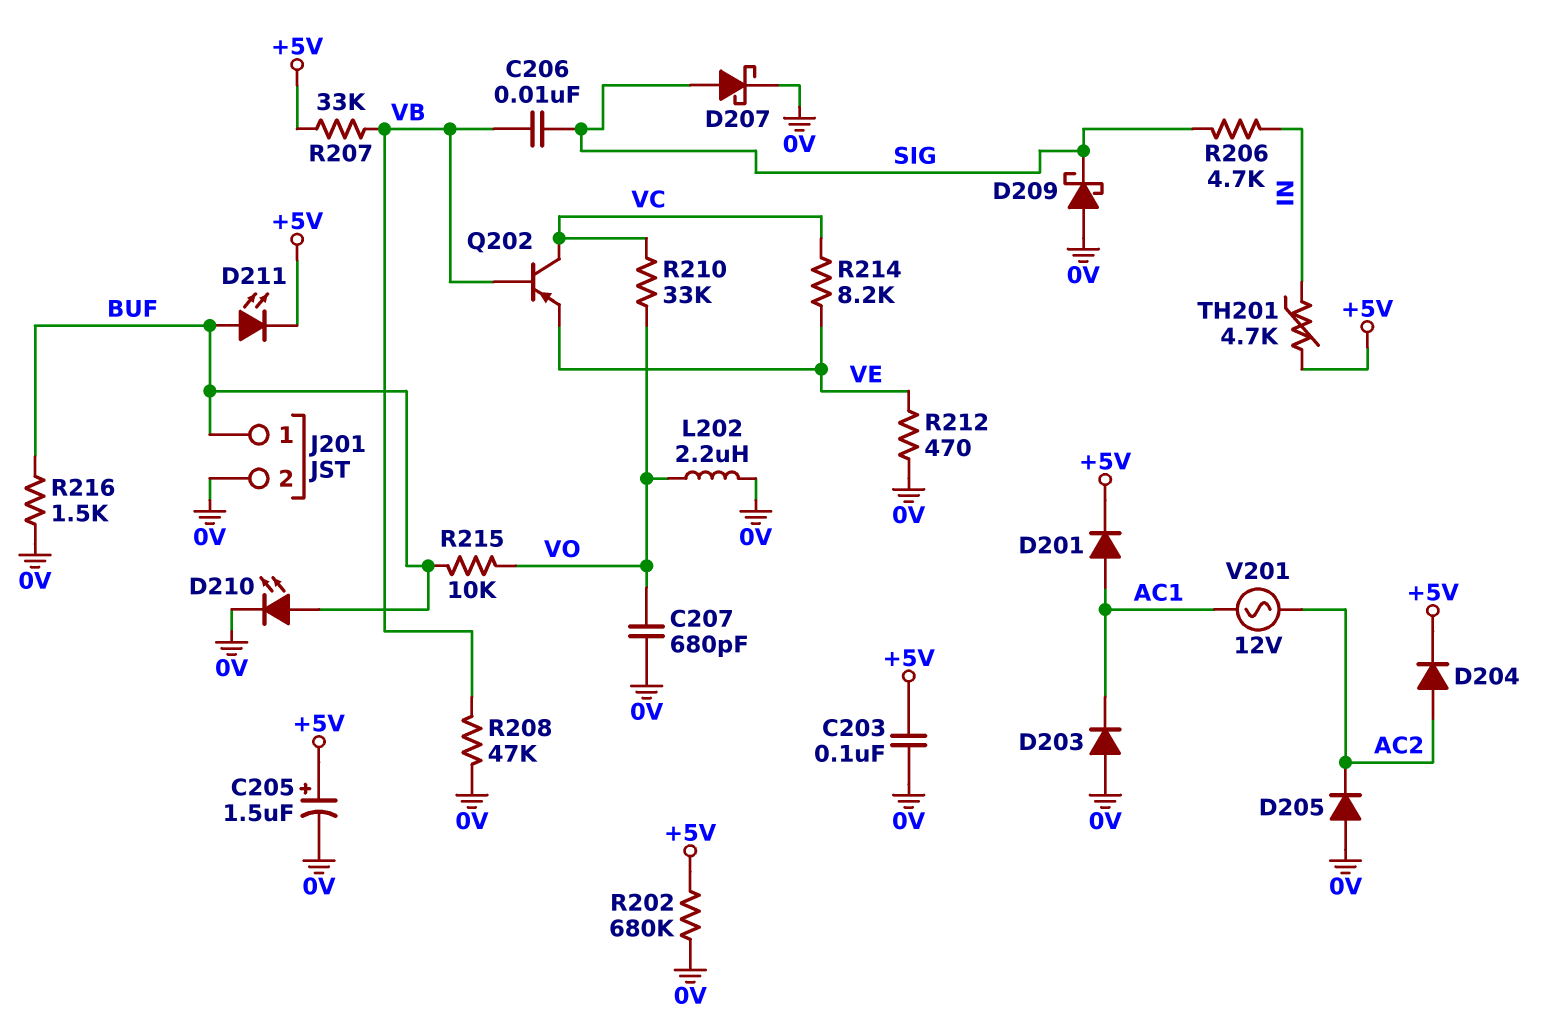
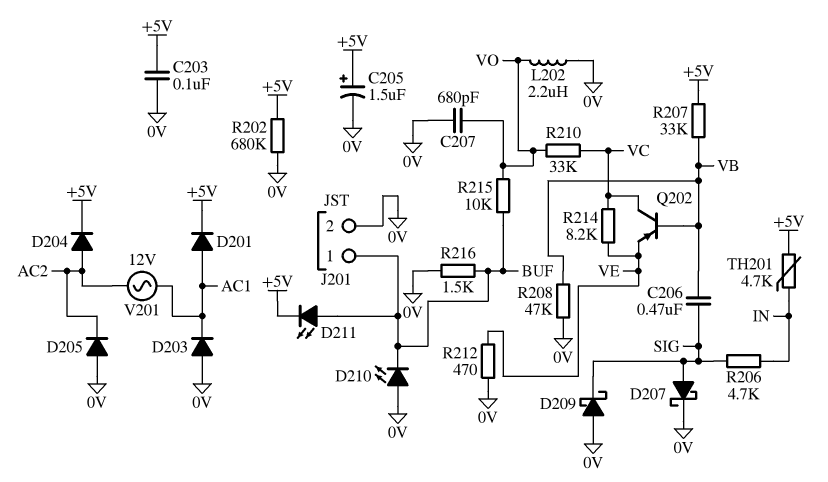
C206: 10nF (SIG, VB) -> 470nF (SIG, VB)
D210: LED (A BUF, K 0V) -> LED (A 0V, K BUF)

